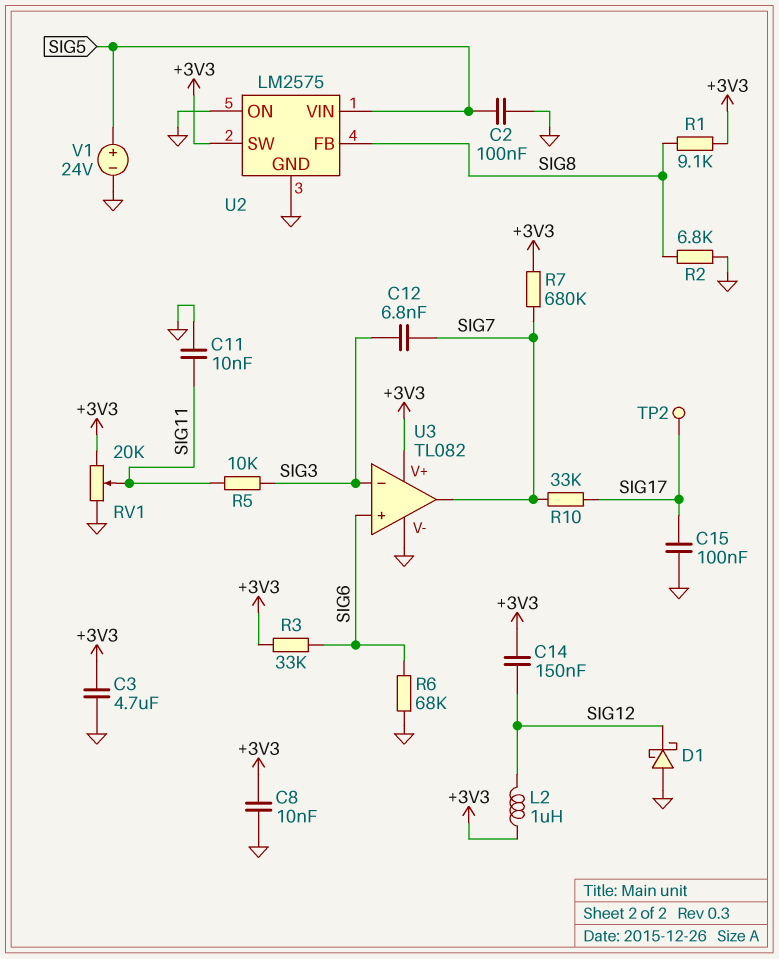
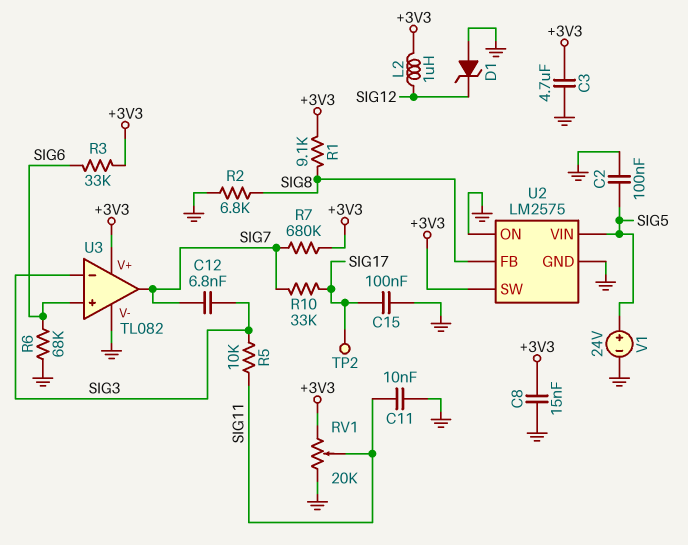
C8: 10nF (+3V3, GND) -> 15nF (+3V3, GND)
C14: 150nF (+3V3, SIG12) -> none
D1: schottky (A GND, K SIG12) -> zener (A GND, K SIG12)

